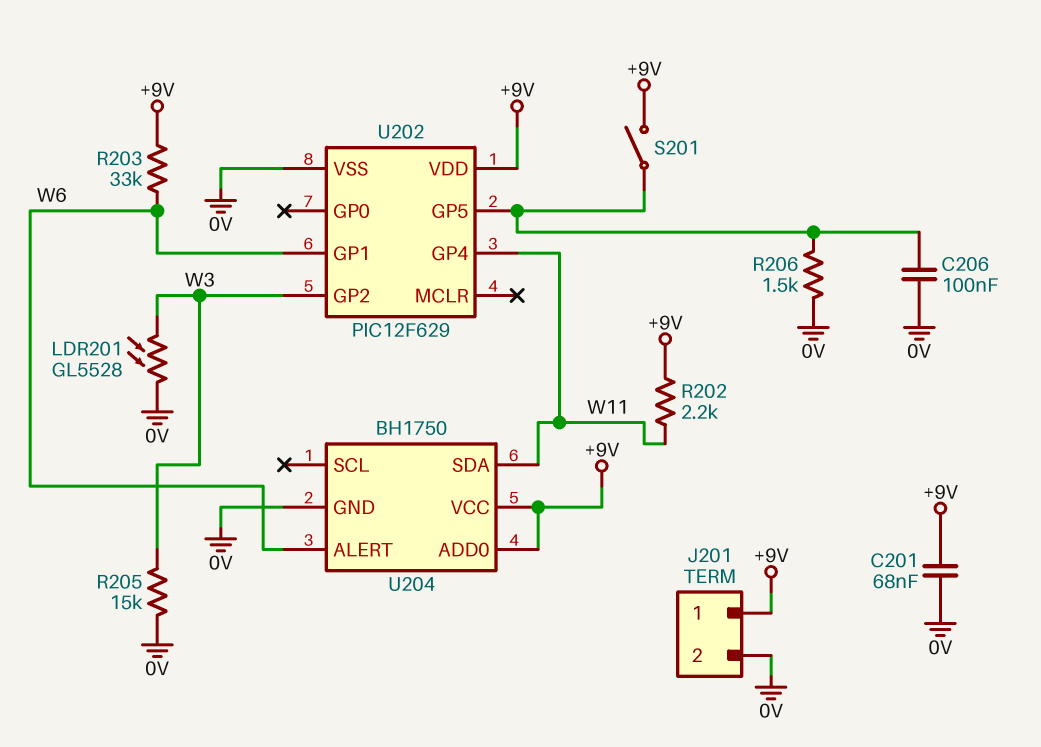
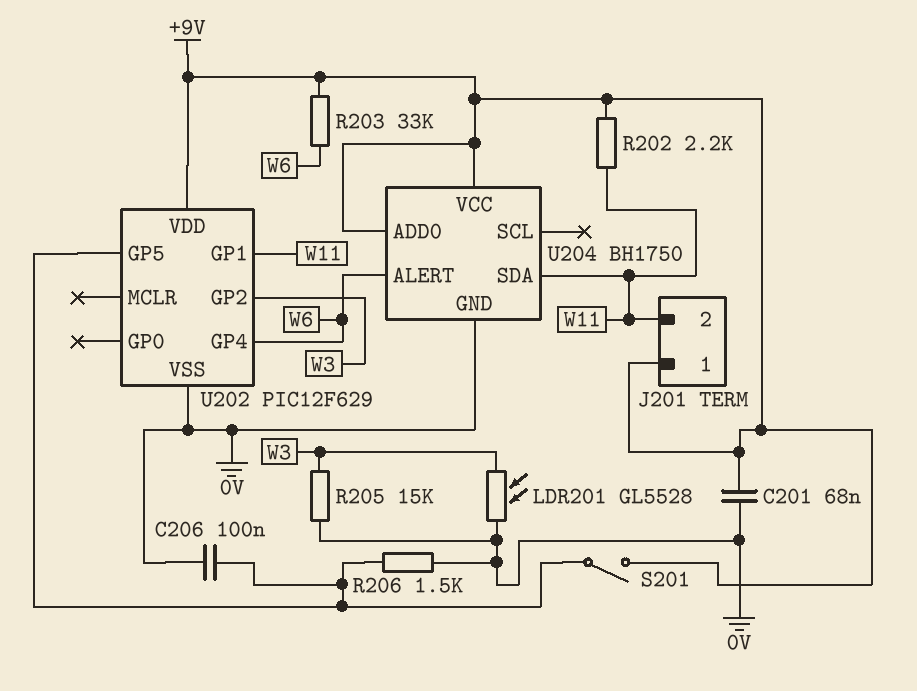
J201 pin 2: 0V -> W11
U202 pin GP1: W6 -> W11
U202 pin GP4: W11 -> W6

